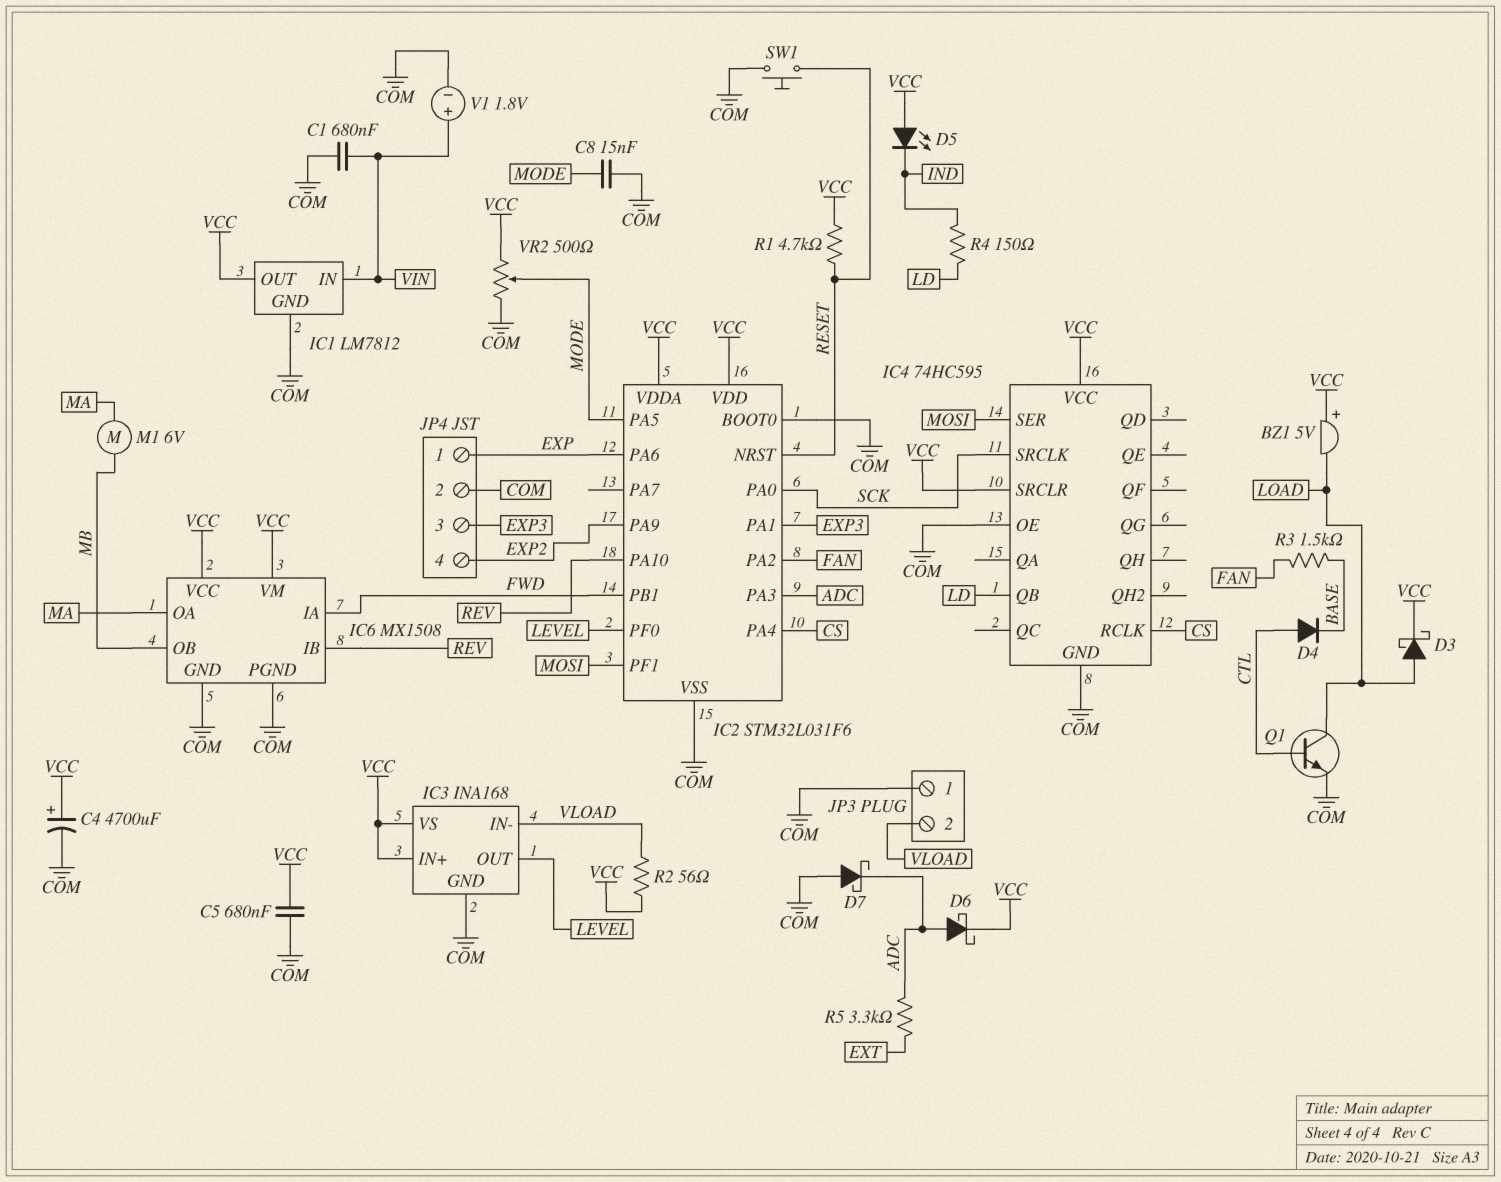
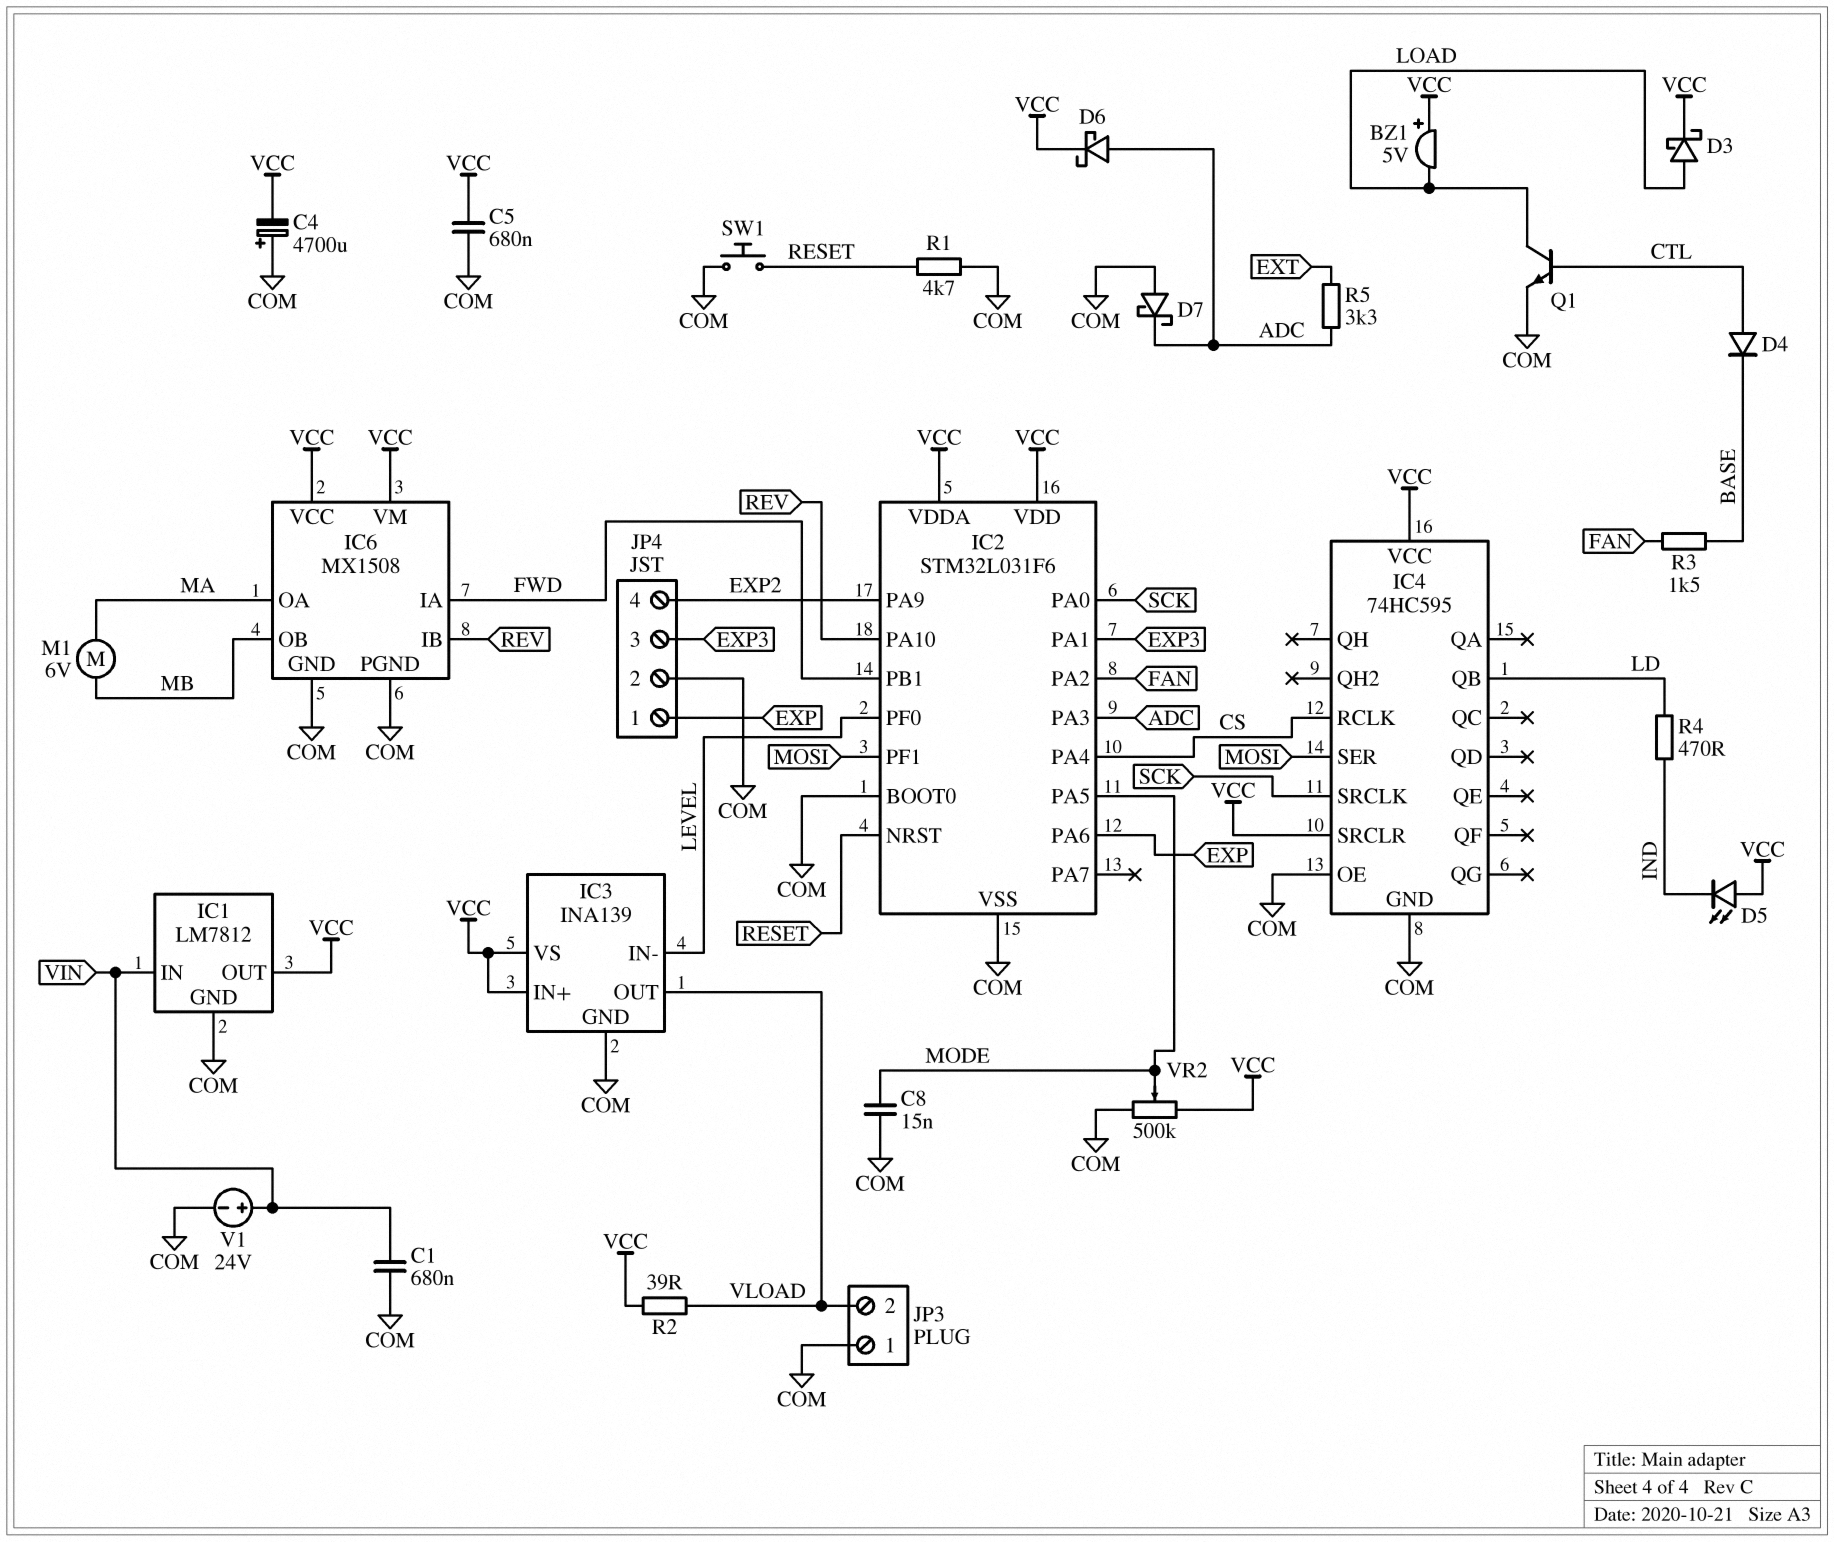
C4: 4700uF (plus VCC, minus COM) -> 4700uF (plus COM, minus VCC)
IC3: INA168 -> INA139
IC3 pin IN-: VLOAD -> LEVEL
IC3 pin OUT: LEVEL -> VLOAD
R1: 4.7k (RESET, VCC) -> 4.7k (COM, RESET)
R2: 56 (VCC, VLOAD) -> 39 (VCC, VLOAD)
R4: 150 (IND, LD) -> 470 (IND, LD)
V1: 1.8V (plus VIN, minus COM) -> 24V (plus VIN, minus COM)
VR2: 500 (COM, VCC, wiper MODE) -> 500k (COM, VCC, wiper MODE)

